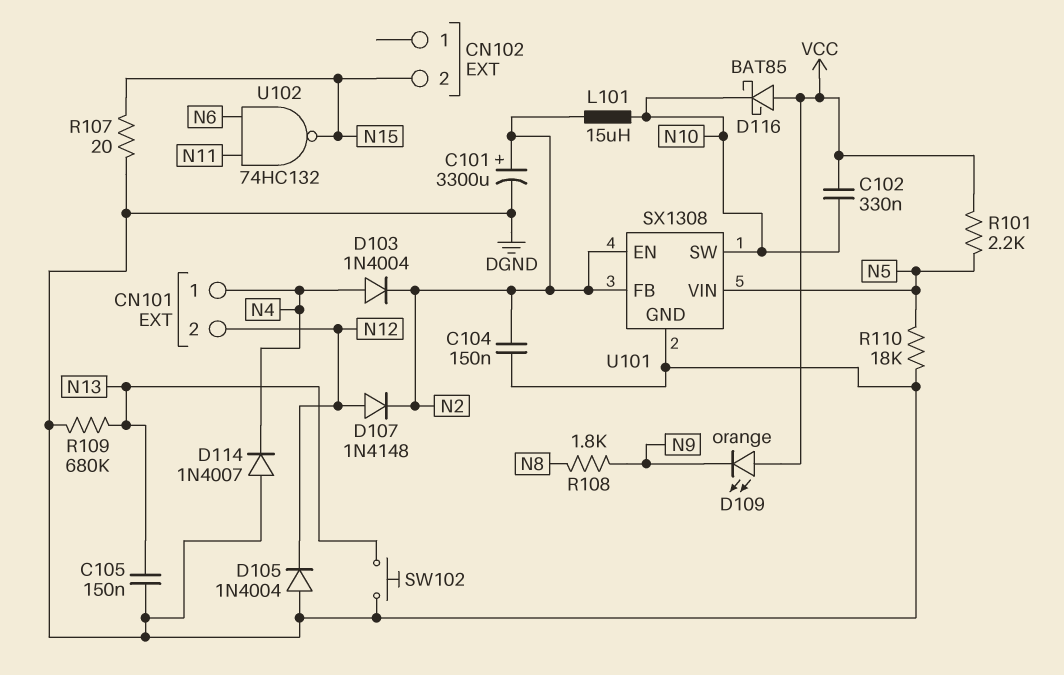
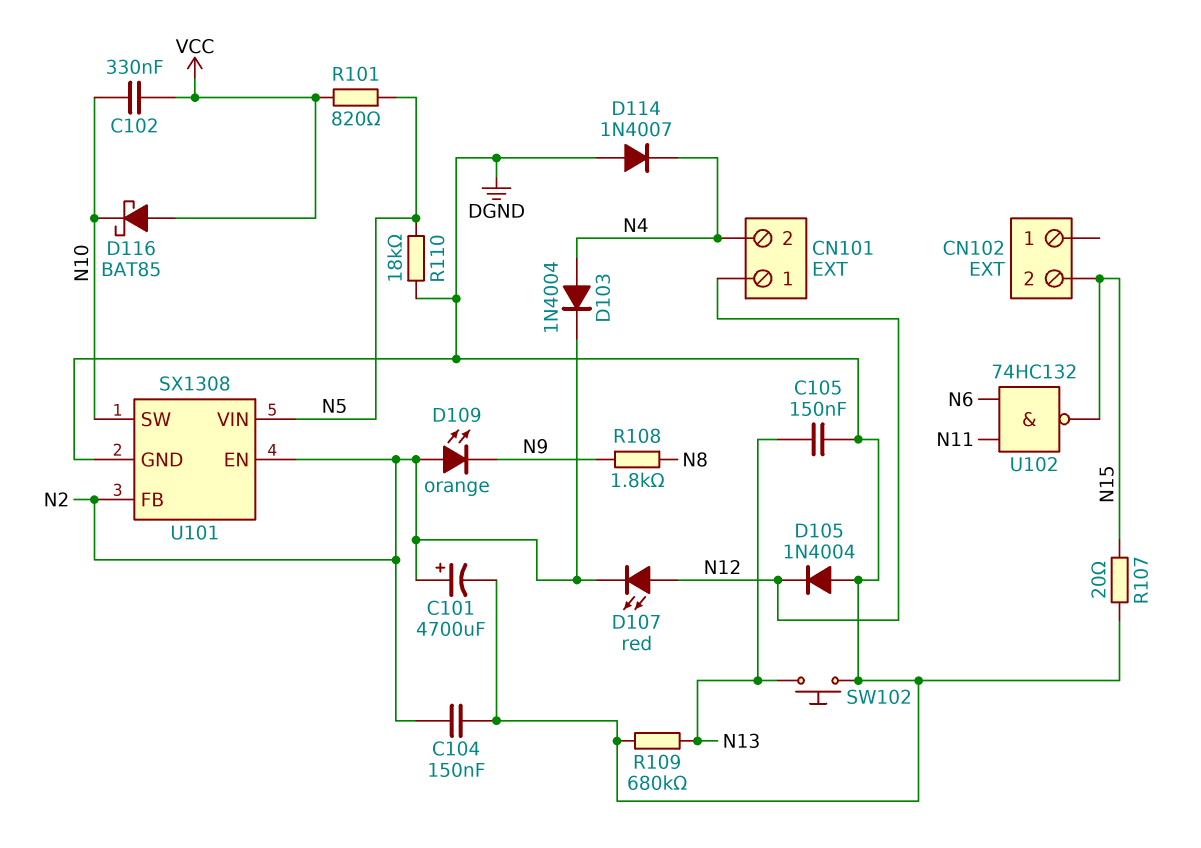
C101: 3300uF (plus N2, minus DGND) -> 4700uF (plus N2, minus DGND)
CN101 pin 1: N4 -> N12
CN101 pin 2: N12 -> N4
D107: diode 1N4148 (A N12, K N2) -> LED red (A N12, K N2)
D109: LED orange (A VCC, K N9) -> LED orange (A N2, K N9)
L101: 15uH (N2, N10) -> none
R101: 2.2k (N5, VCC) -> 820 (N5, VCC)

